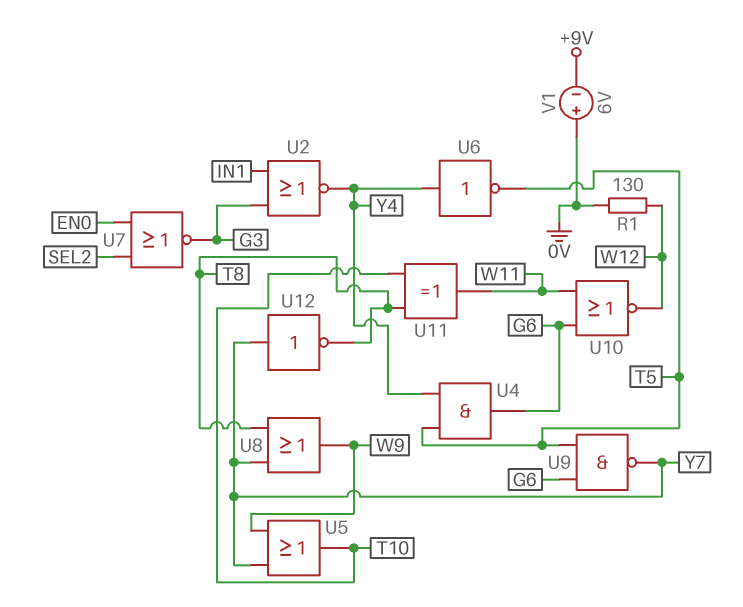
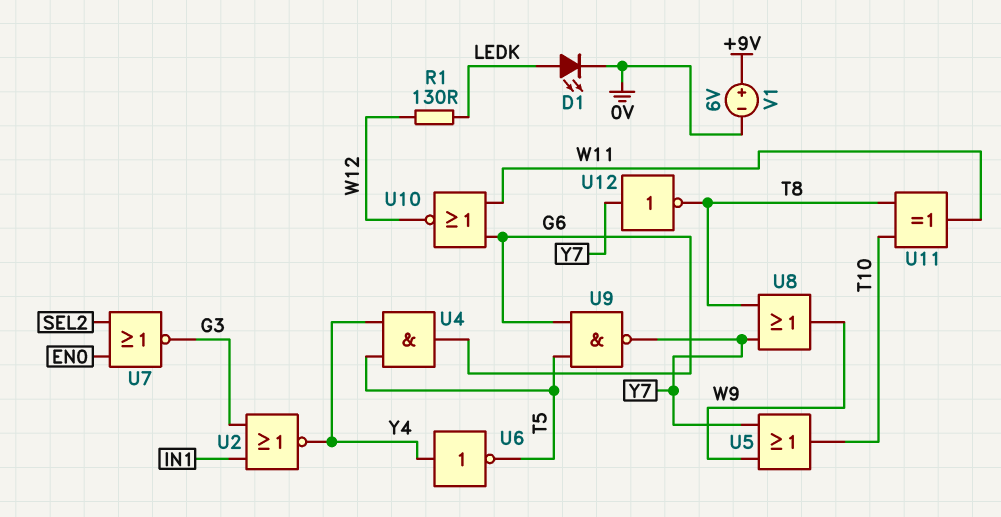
D1: none -> LED (A LEDK, K 0V)
R1: 130 (0V, W12) -> 130 (LEDK, W12)
V1: 6V (plus 0V, minus +9V) -> 6V (plus +9V, minus 0V)

